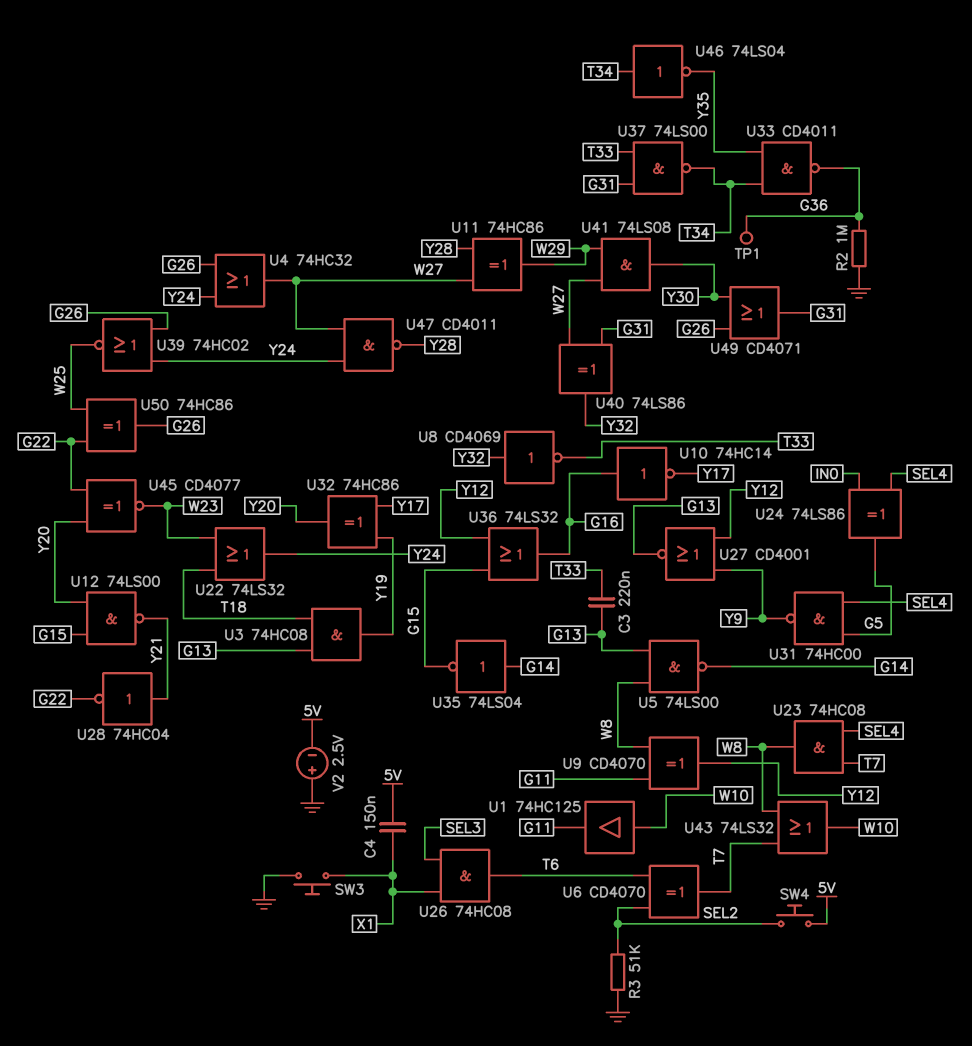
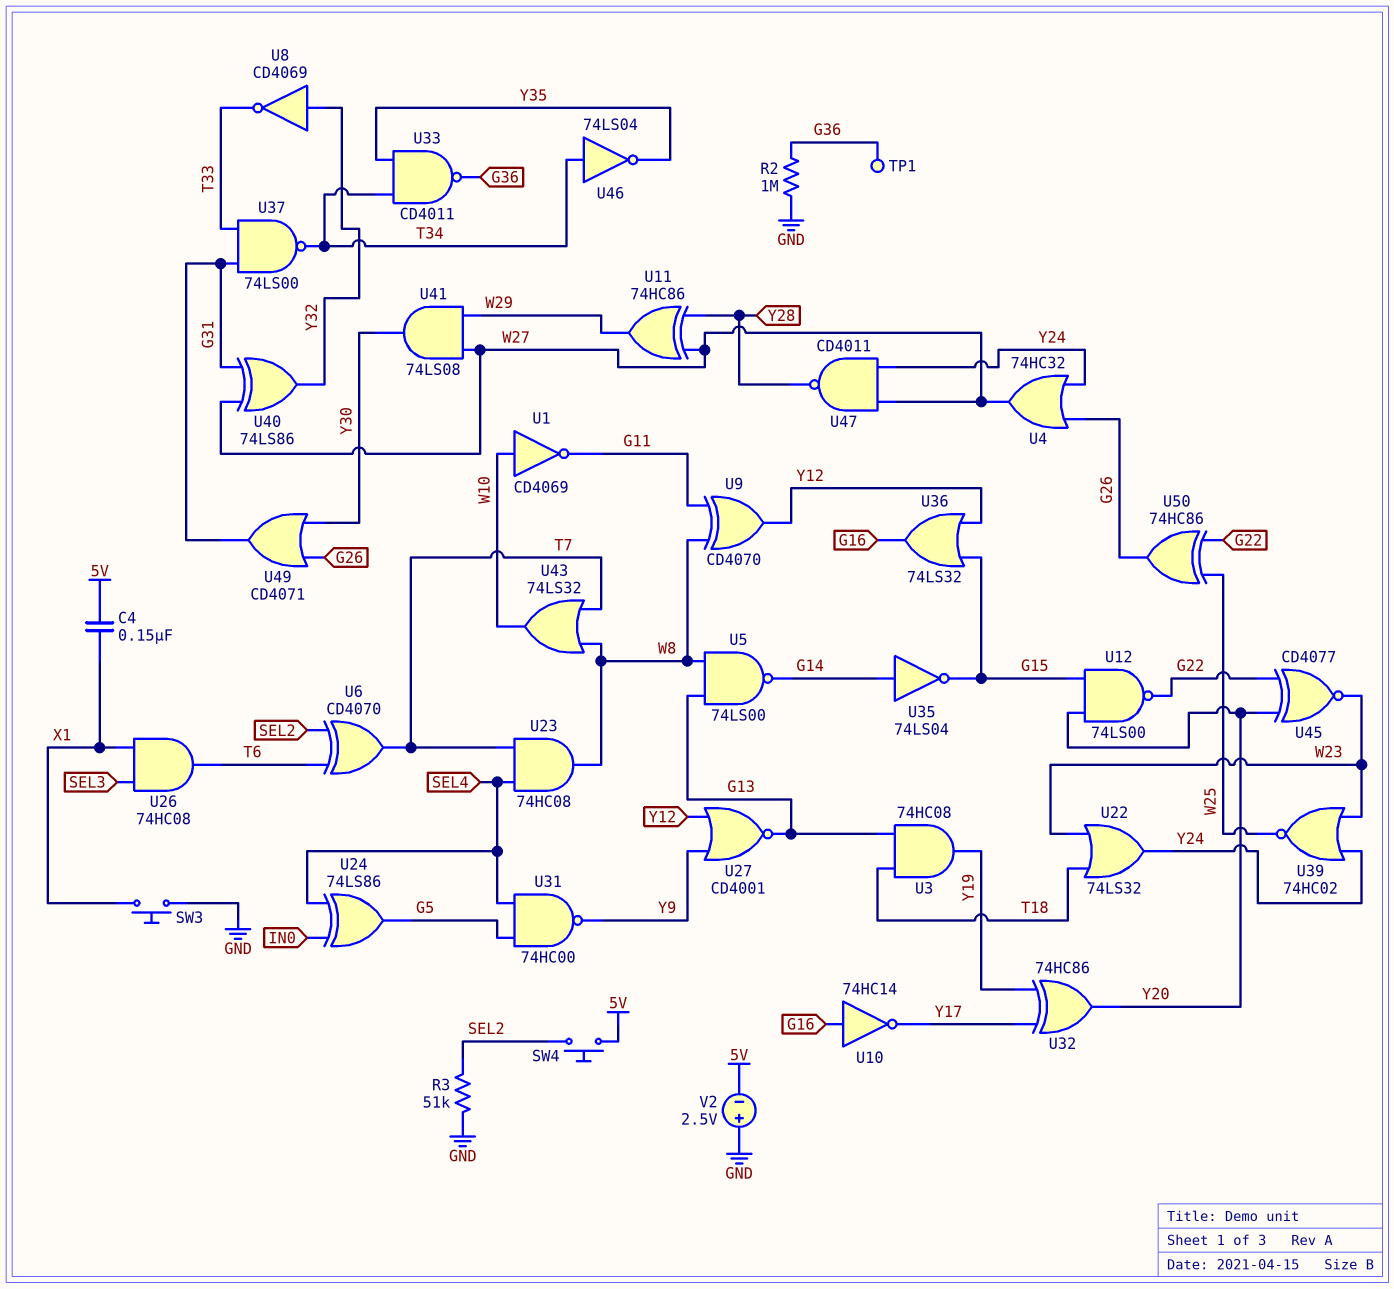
C3: 220nF (G13, T33) -> none
U1: buffer 74HC125 (in W10, out G11) -> NOT CD4069 (in W10, out G11)
U12: NAND 74LS00 (in G15, in Y20, out Y21) -> NAND 74LS00 (in G15, in Y20, out G22)
U28: NOT 74HC04 (in Y21, out G22) -> none
U39: NOR 74HC02 (in G26, in Y24, out W25) -> NOR 74HC02 (in W23, in Y24, out W25)

